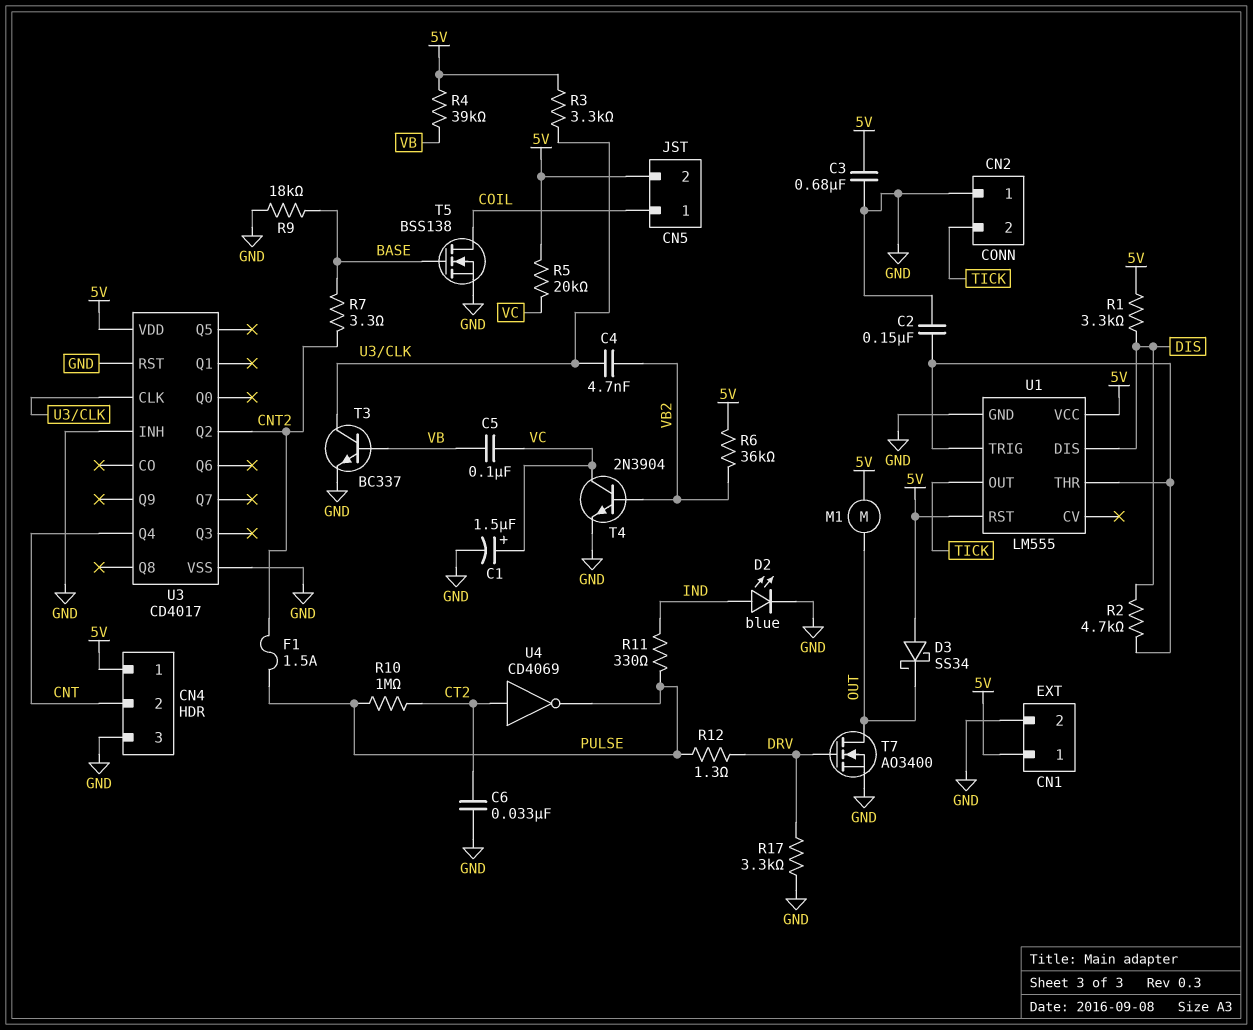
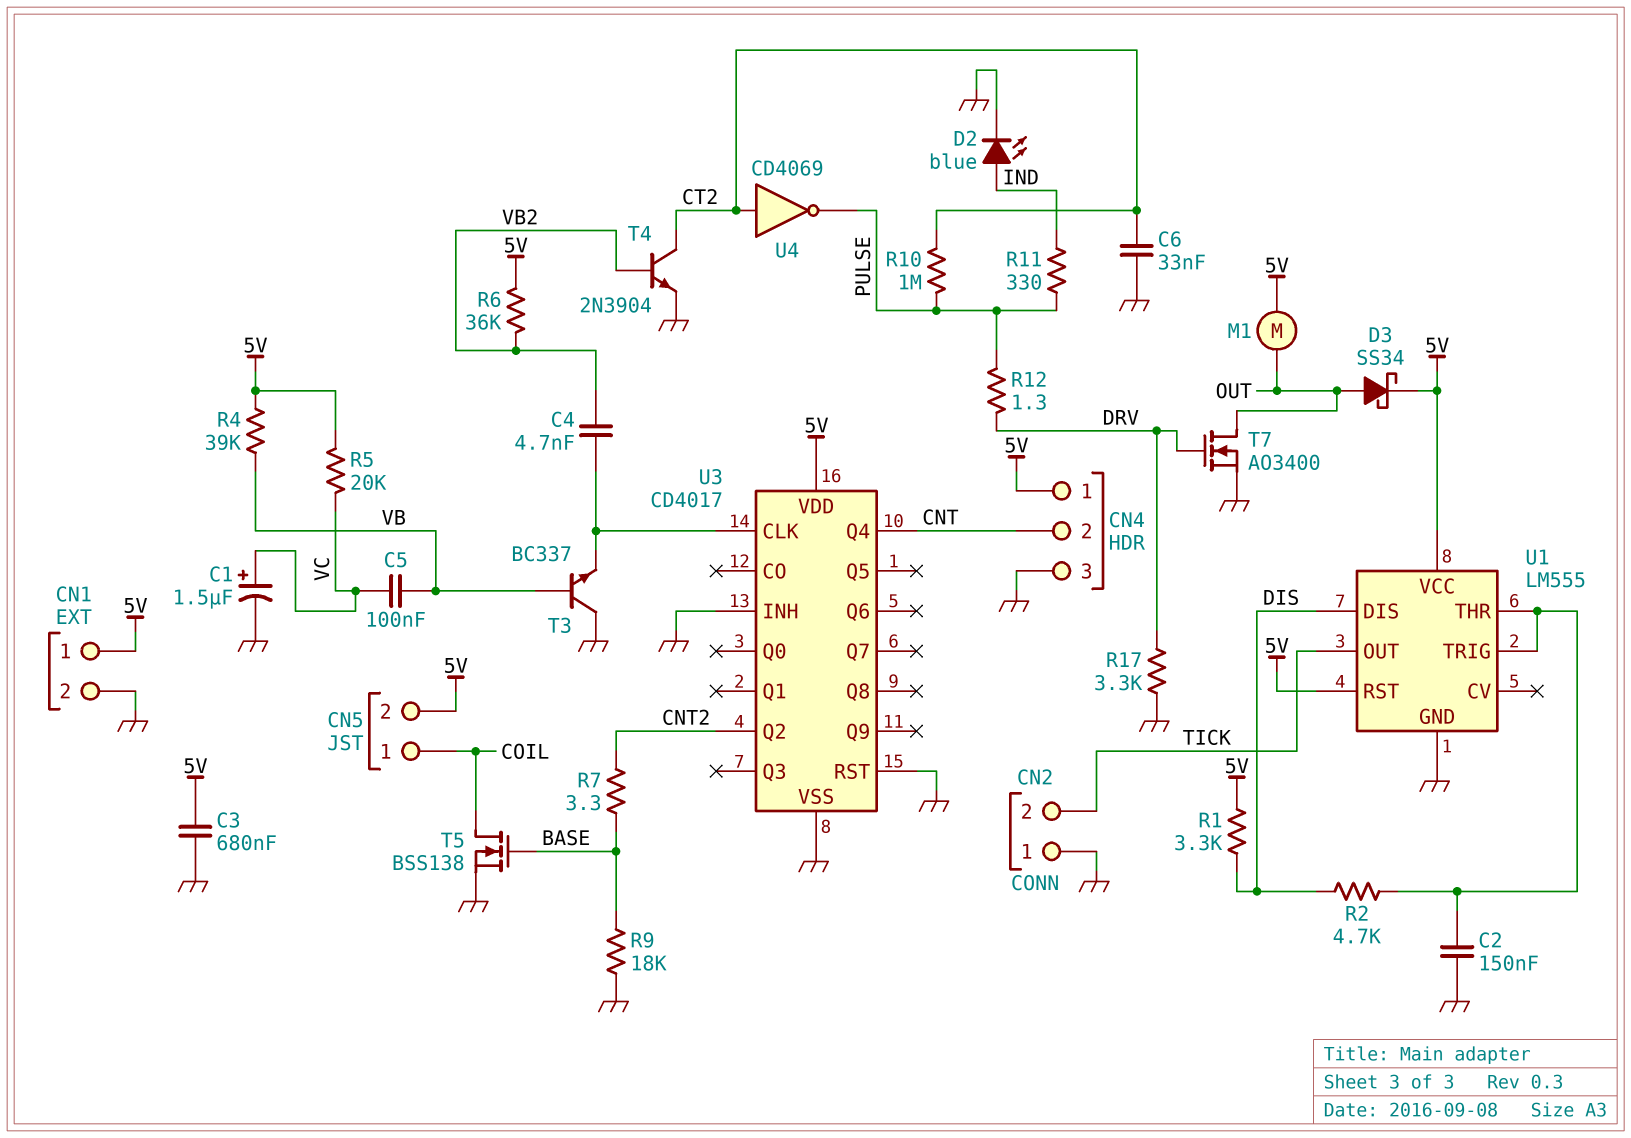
D3: schottky SS34 (A 5V, K OUT) -> schottky SS34 (A OUT, K 5V)
F1: 1.5A (CNT2, PULSE) -> none
R3: 3.3k (5V, U3/CLK) -> none
T3: NPN BC337 (B VB, C U3/CLK, E GND) -> NPN BC337 (B VB, C GND, E U3/CLK)
T4: NPN 2N3904 (B VB2, C VC, E GND) -> NPN 2N3904 (B VB2, C CT2, E GND)

